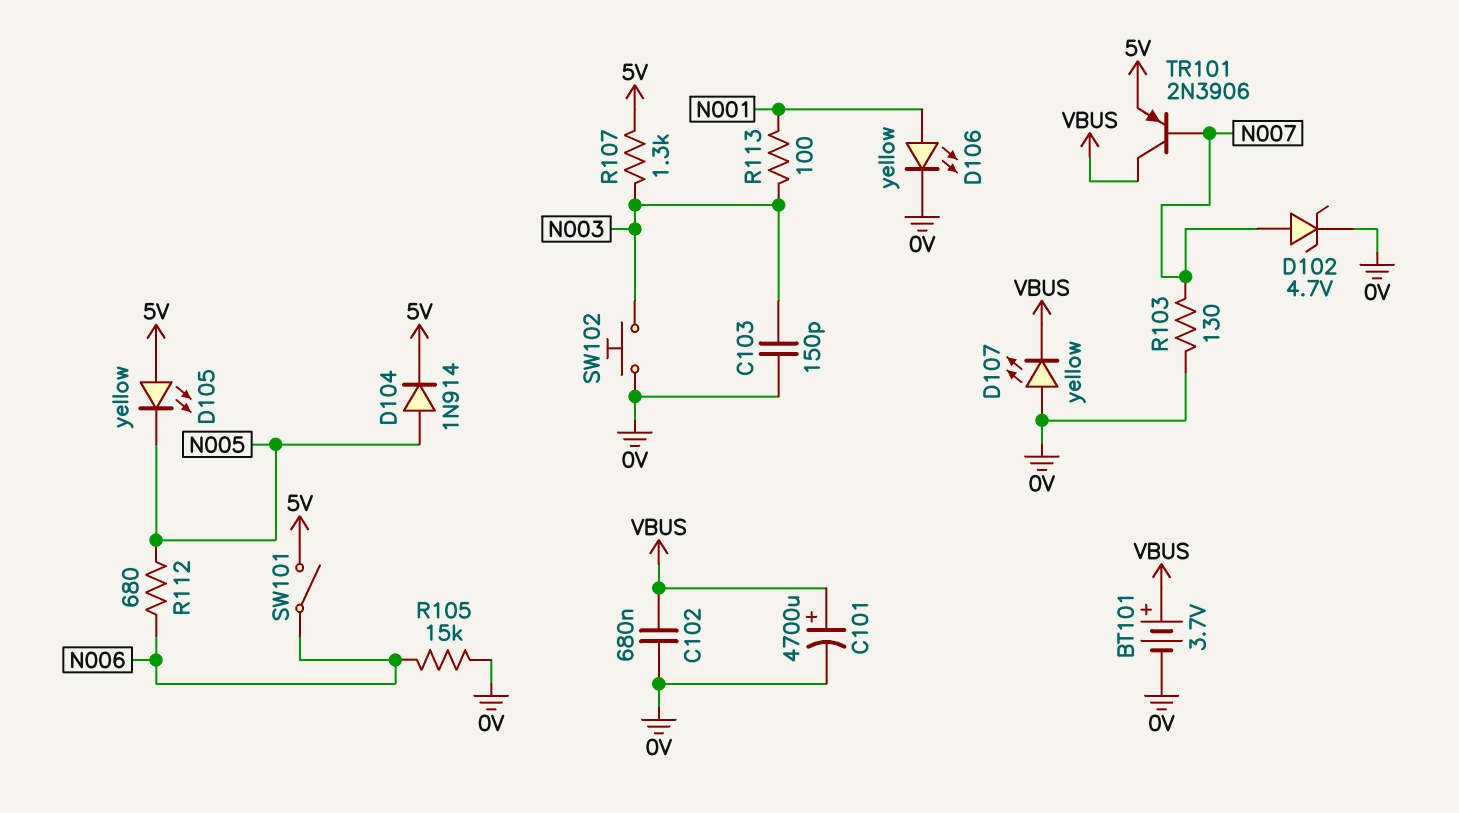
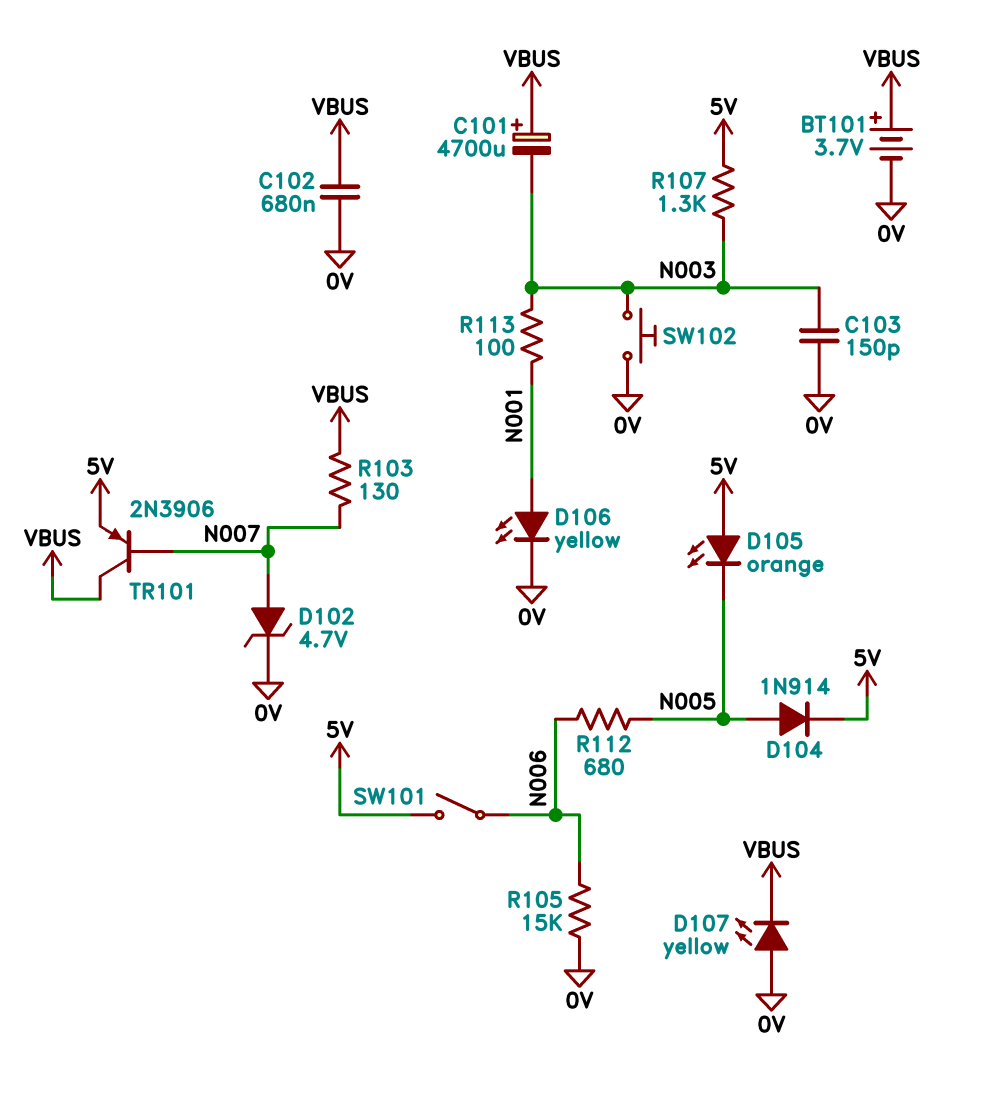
C101: 4700uF (plus VBUS, minus 0V) -> 4700uF (plus VBUS, minus N003)
D105: LED yellow (A 5V, K N005) -> LED orange (A 5V, K N005)
R103: 130 (0V, N007) -> 130 (N007, VBUS)

